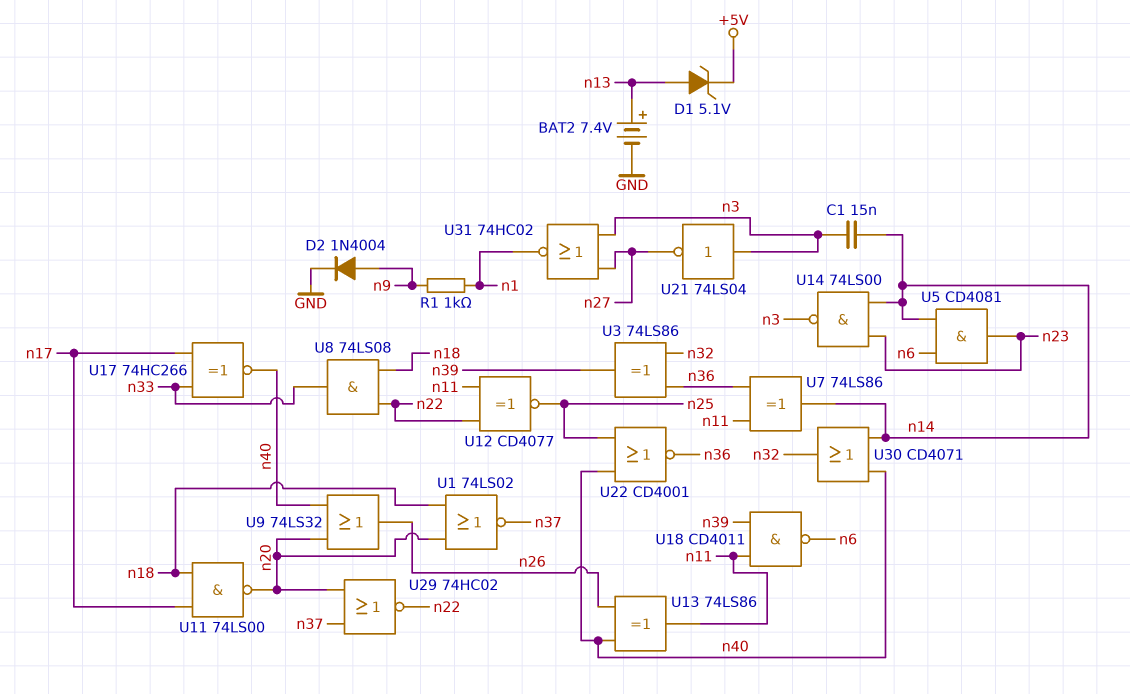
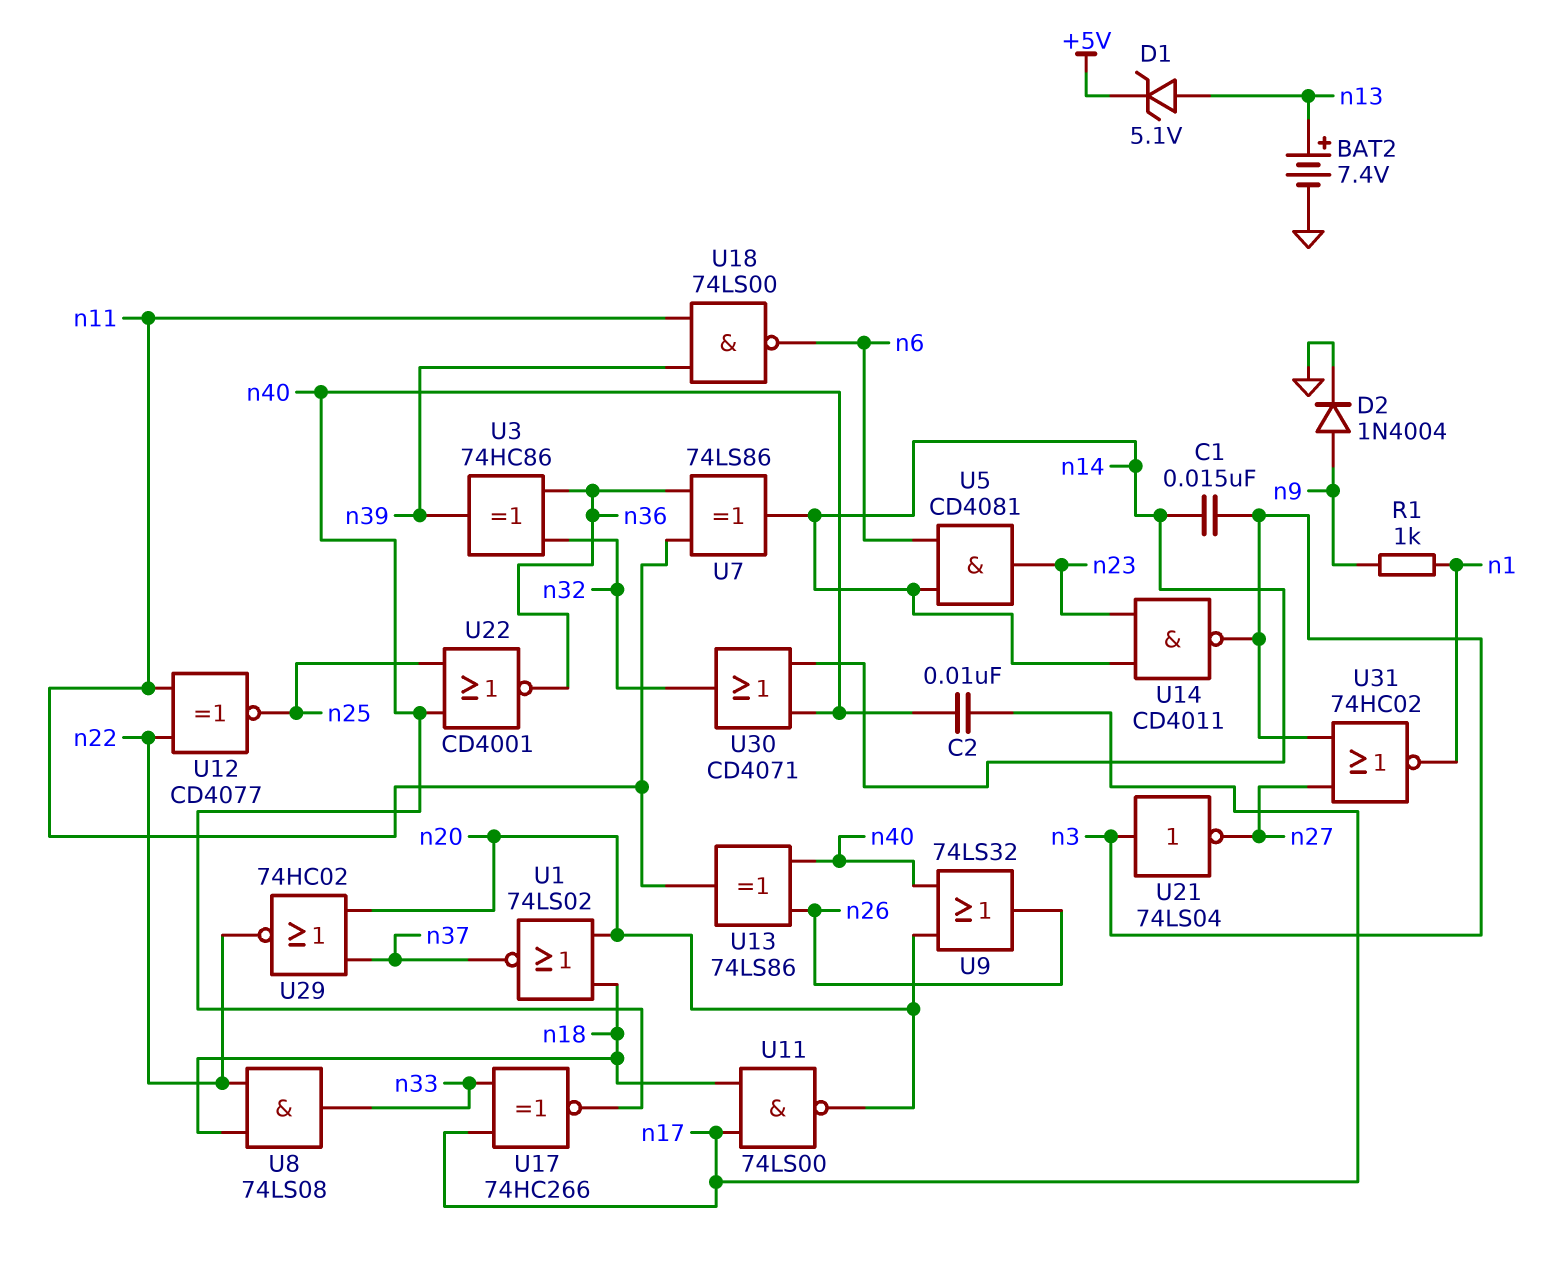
C2: none -> 10nF (n17, n40)
U3: XOR 74LS86 (in n32, in n36, out n39) -> XOR 74HC86 (in n32, in n36, out n39)
U14: NAND 74LS00 (in n14, in n23, out n3) -> NAND CD4011 (in n14, in n23, out n3)
U18: NAND CD4011 (in n11, in n39, out n6) -> NAND 74LS00 (in n11, in n39, out n6)

